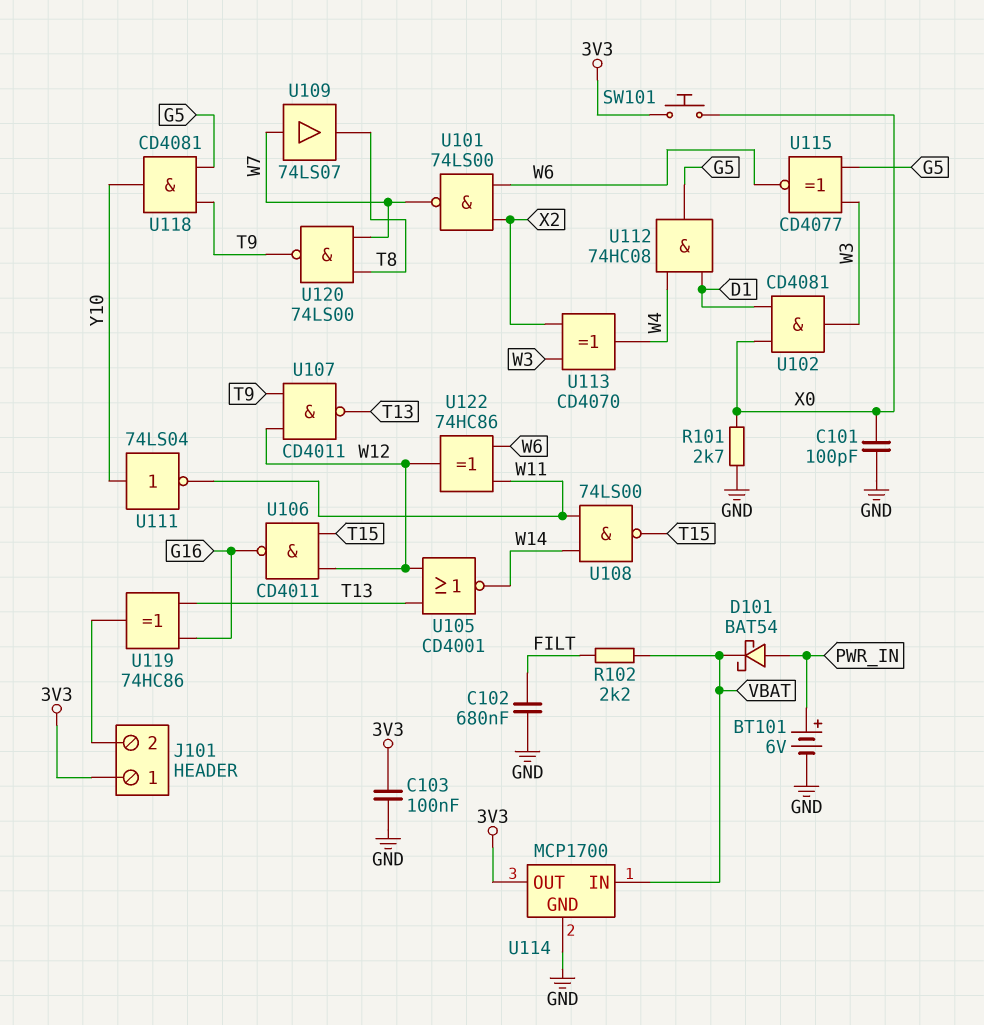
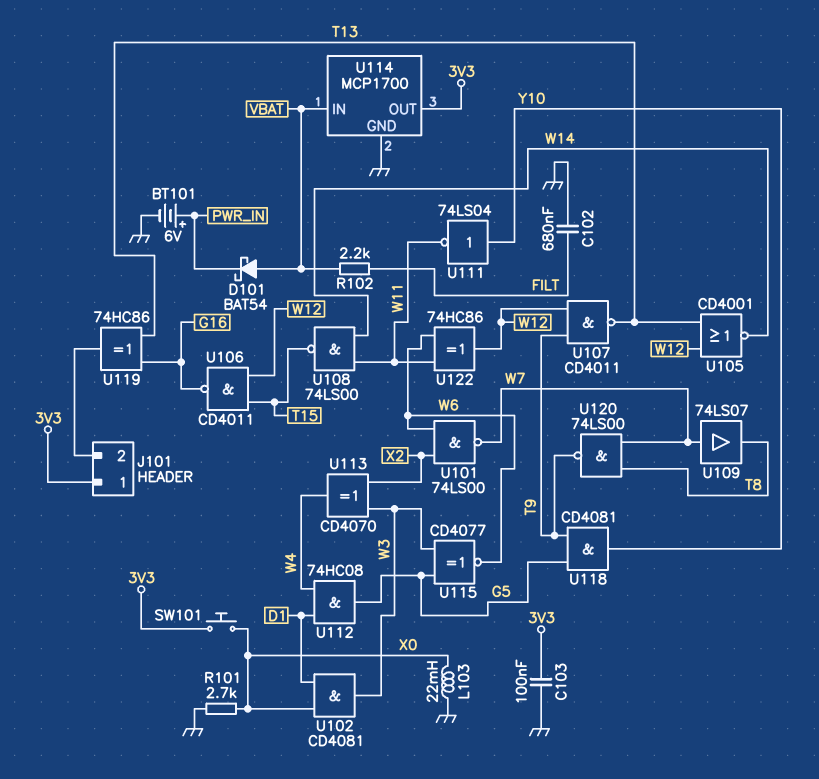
C101: 100pF (GND, X0) -> none
D101: schottky BAT54 (A PWR_IN, K VBAT) -> schottky BAT54 (A VBAT, K PWR_IN)
L103: none -> 22mH (GND, X0)

